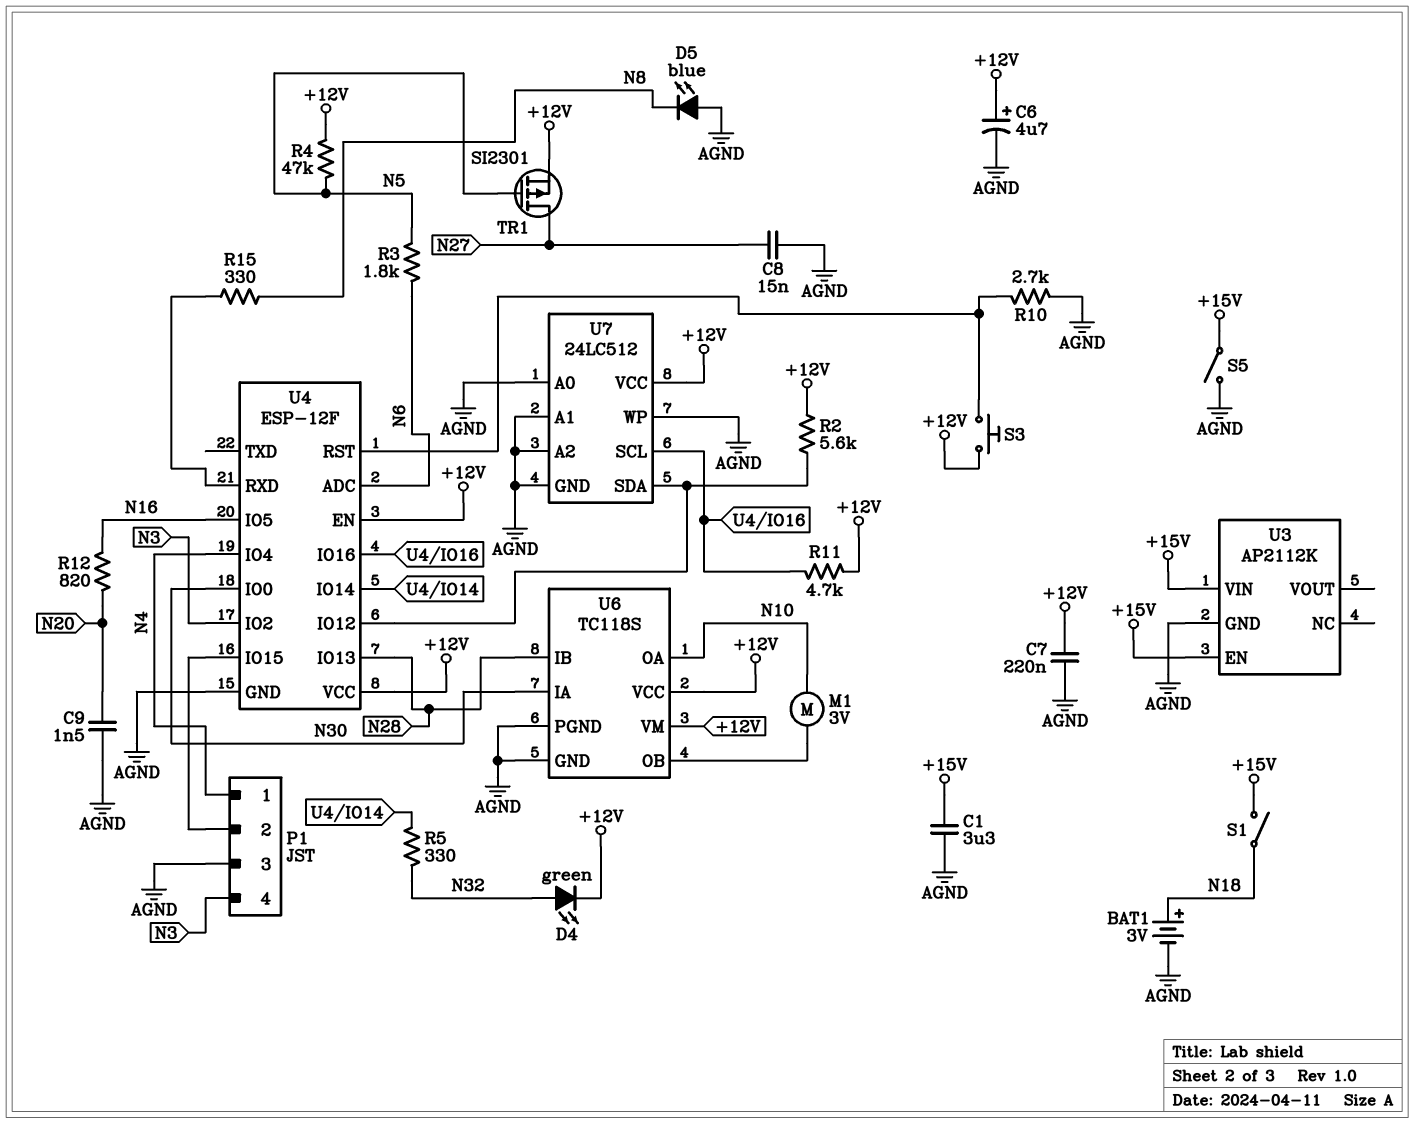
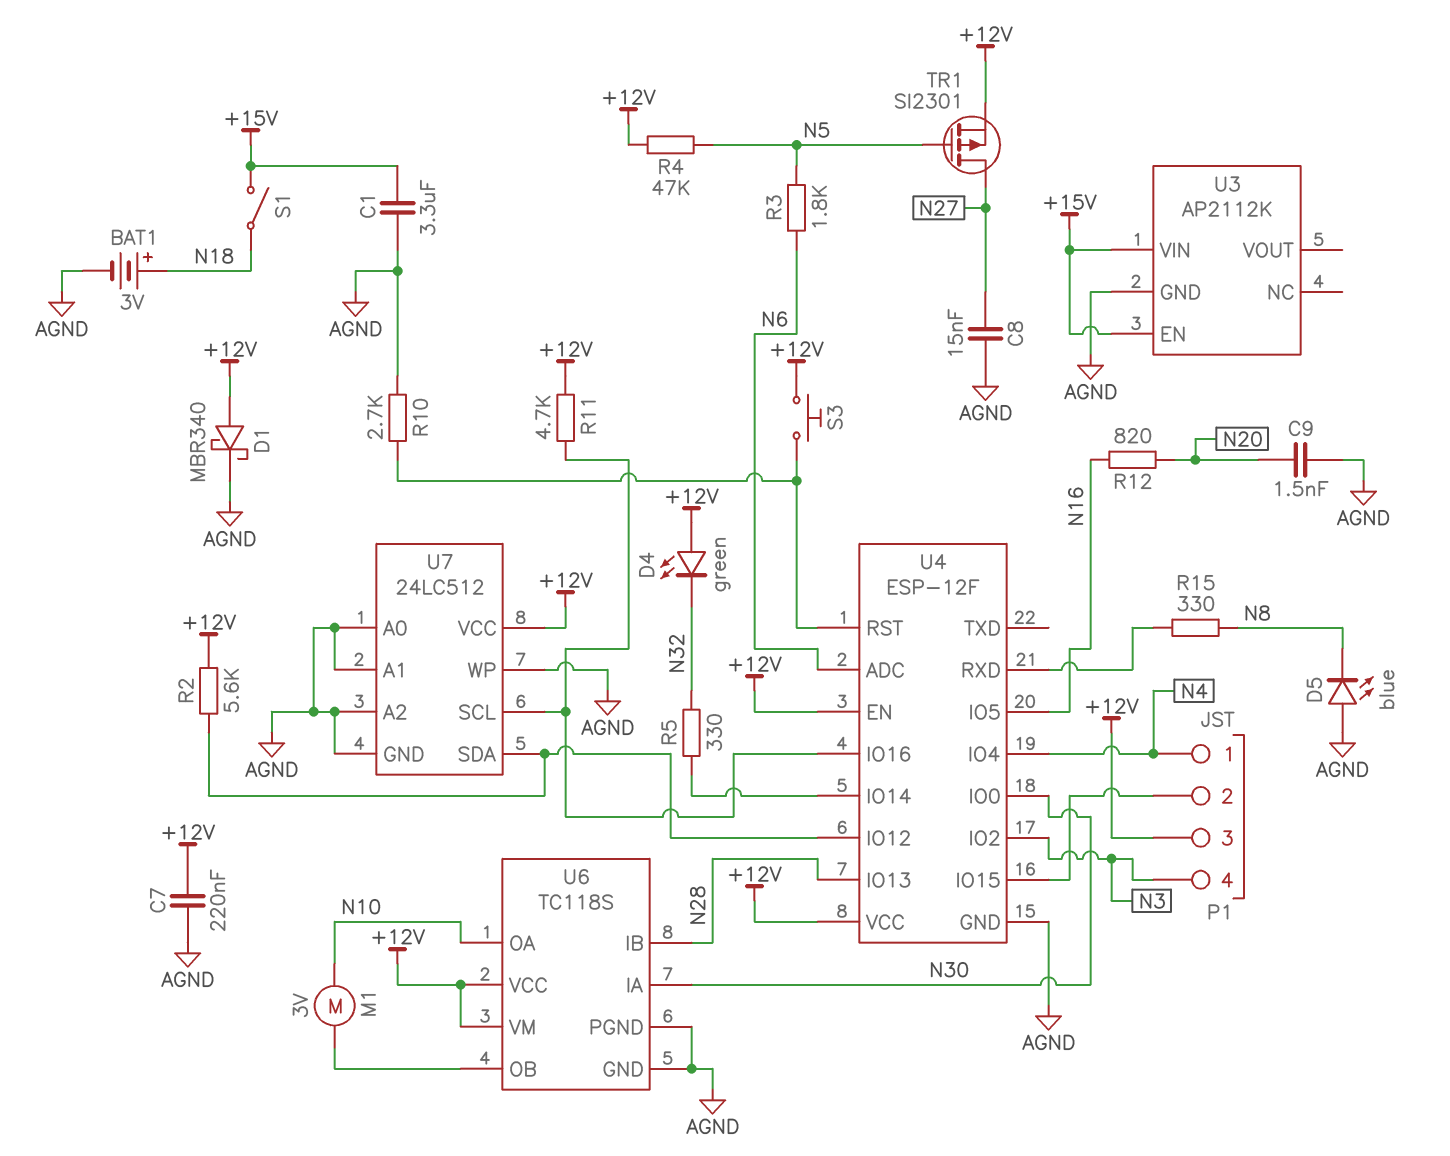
C6: 4.7uF (plus +12V, minus AGND) -> none
D1: none -> schottky MBR340 (A +12V, K AGND)
D4: LED green (A N32, K +12V) -> LED green (A +12V, K N32)
P1 pin 3: AGND -> +12V
S5: switch (+15V, AGND) -> none

